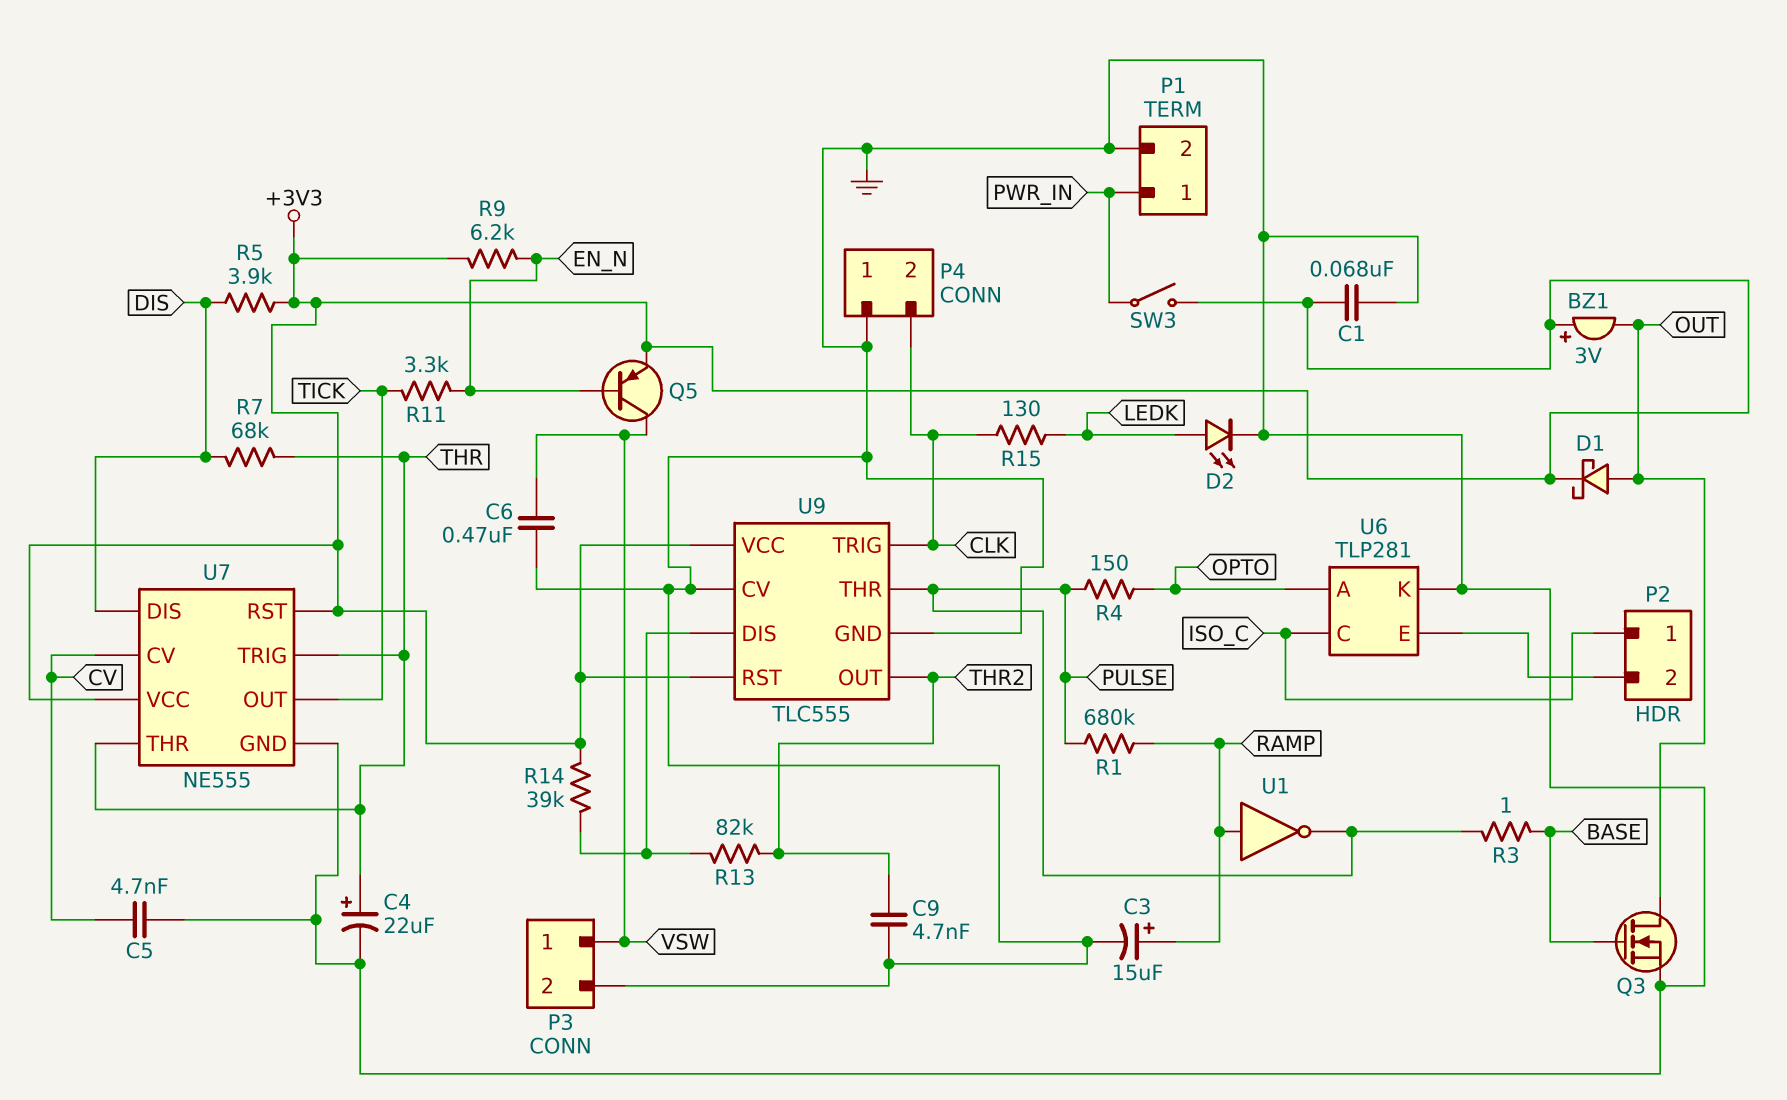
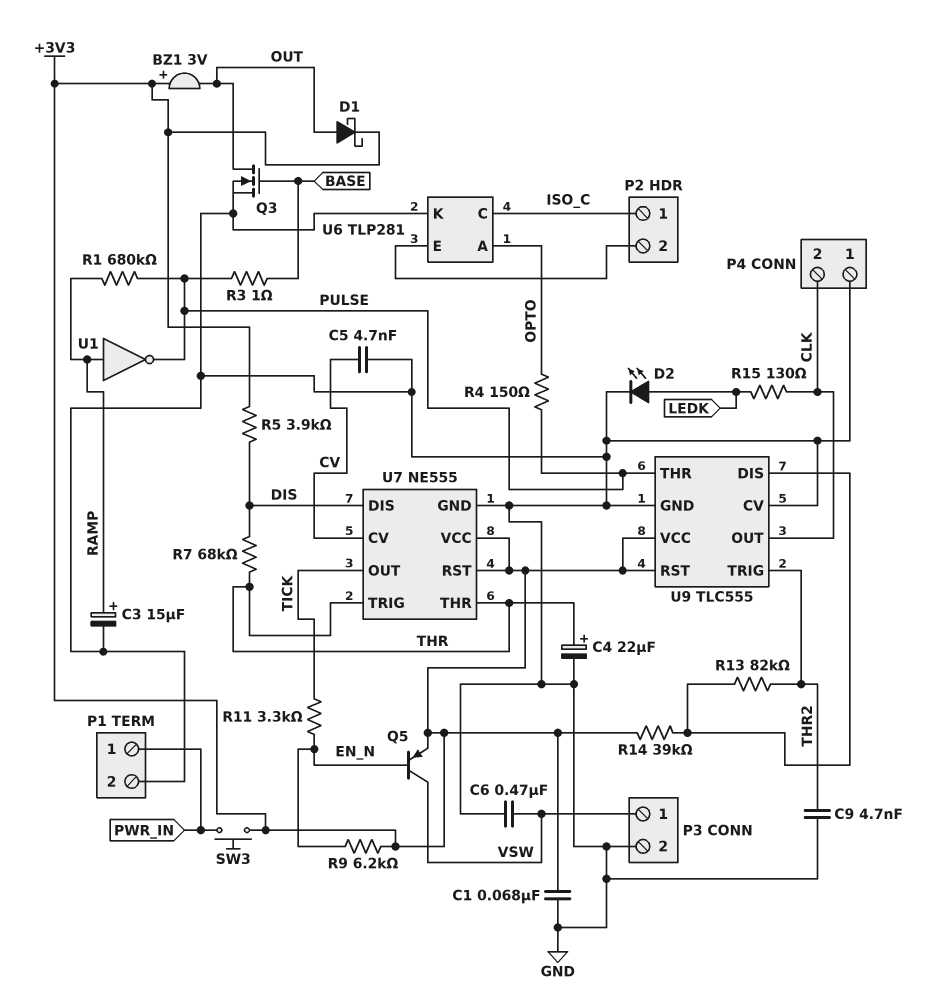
SW3: switch (+3V3, PWR_IN) -> button (+3V3, PWR_IN)
U9 pin OUT: THR2 -> CLK
U9 pin TRIG: CLK -> THR2

